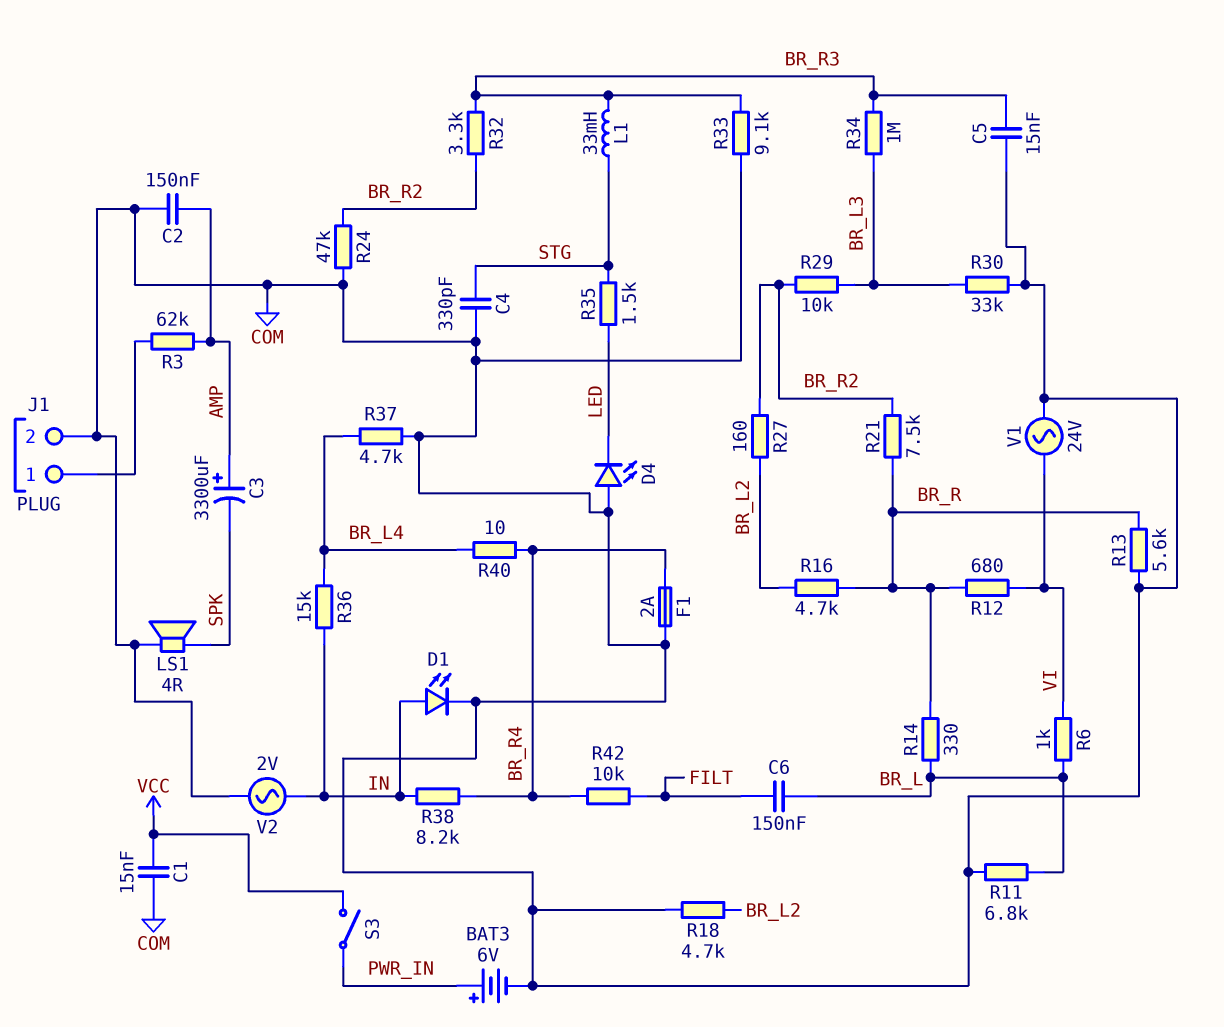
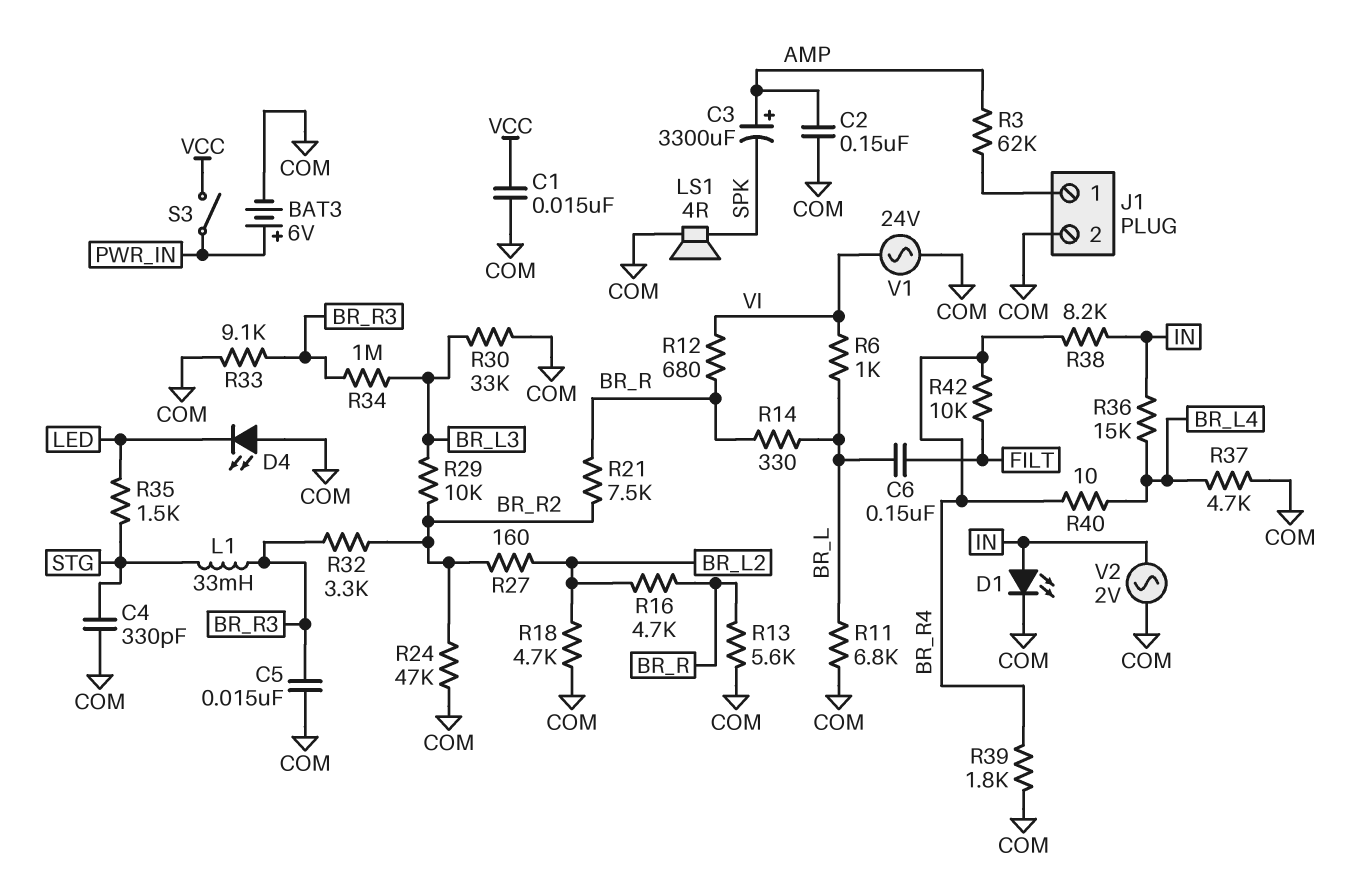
F1: 2A (BR_R4, COM) -> none
R39: none -> 1.8k (BR_R4, COM)

